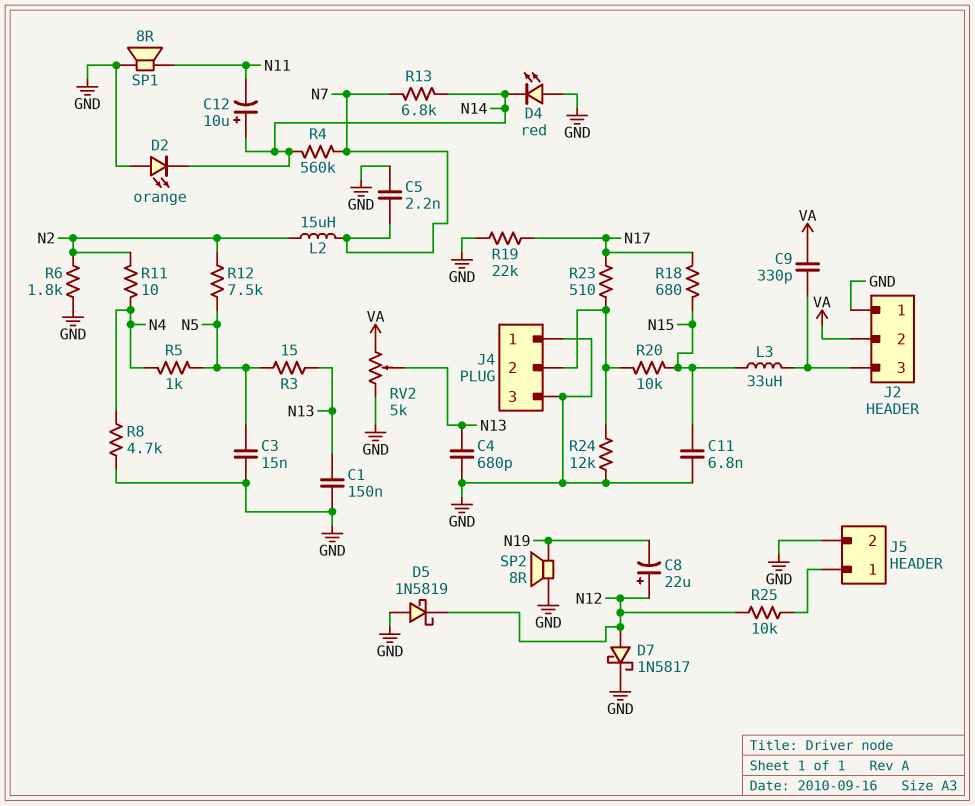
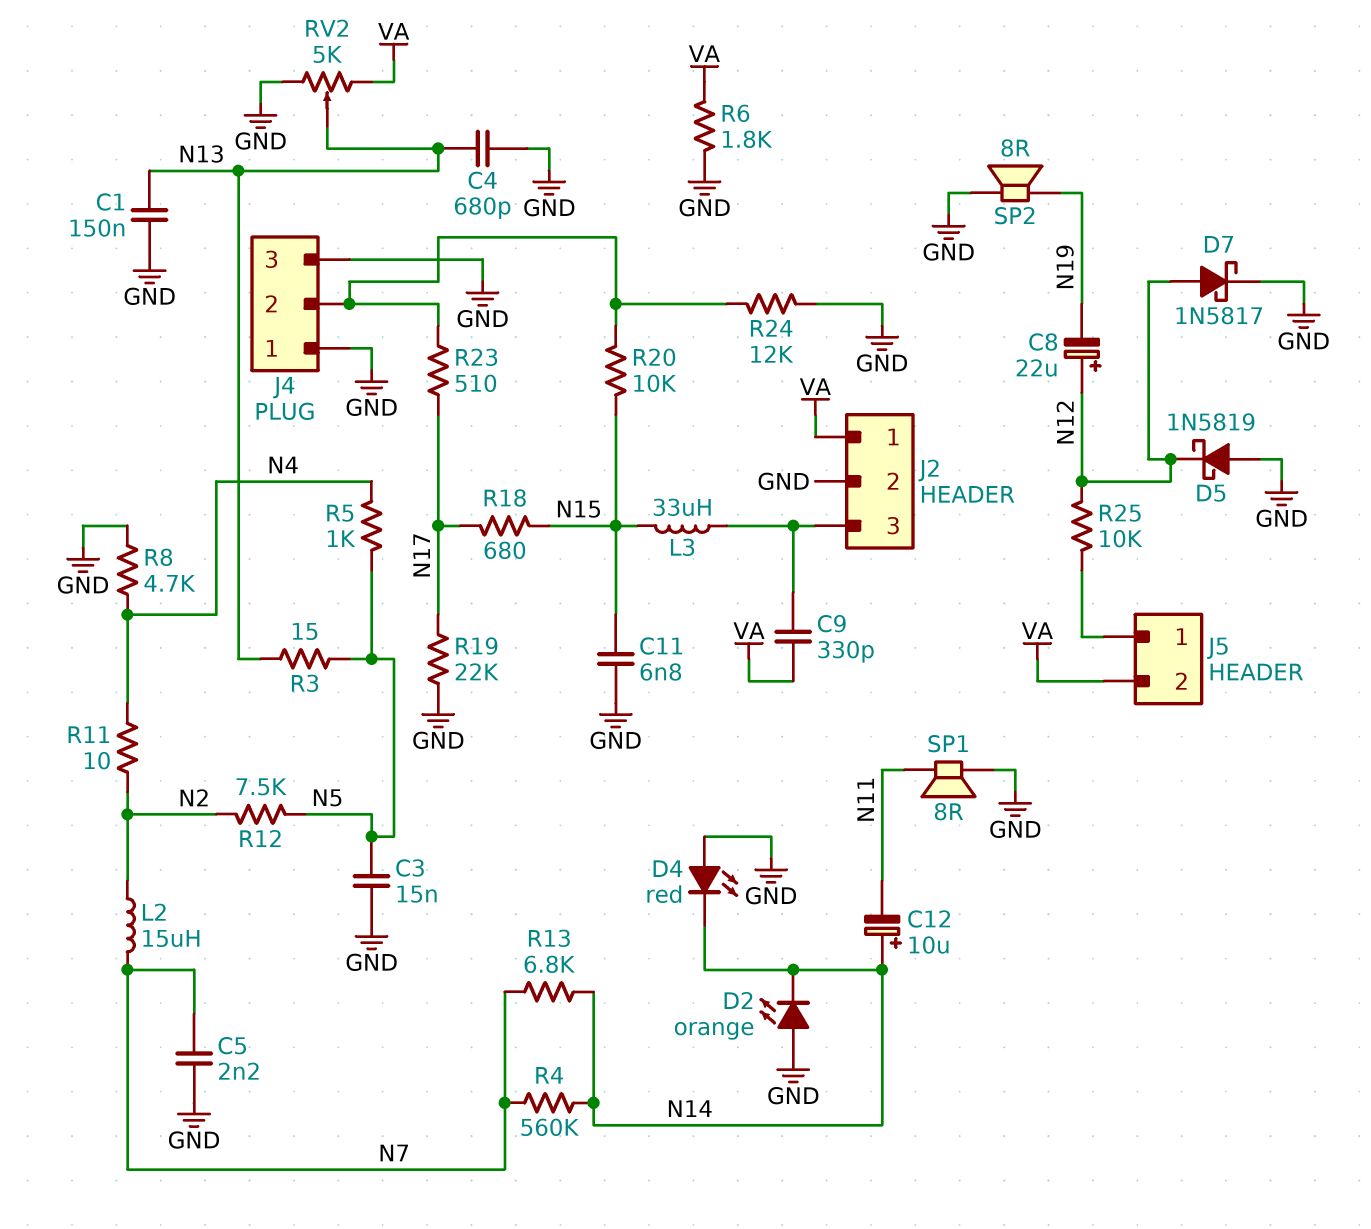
J2 pin 1: GND -> VA
J2 pin 2: VA -> GND
J5 pin 2: GND -> VA
R6: 1.8k (GND, N2) -> 1.8k (GND, VA)

